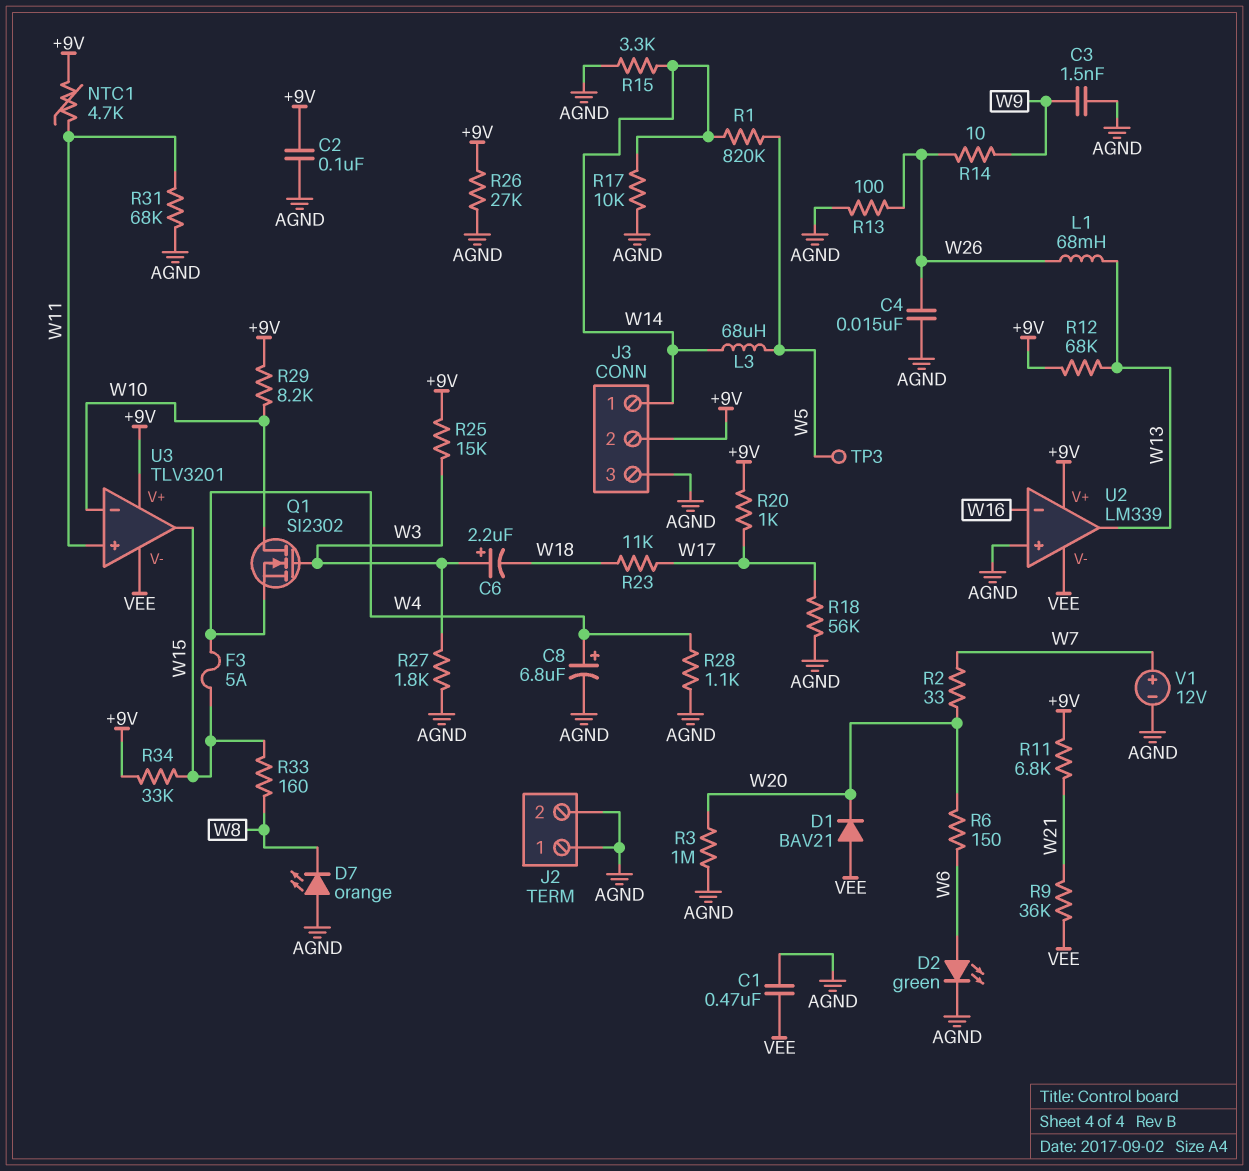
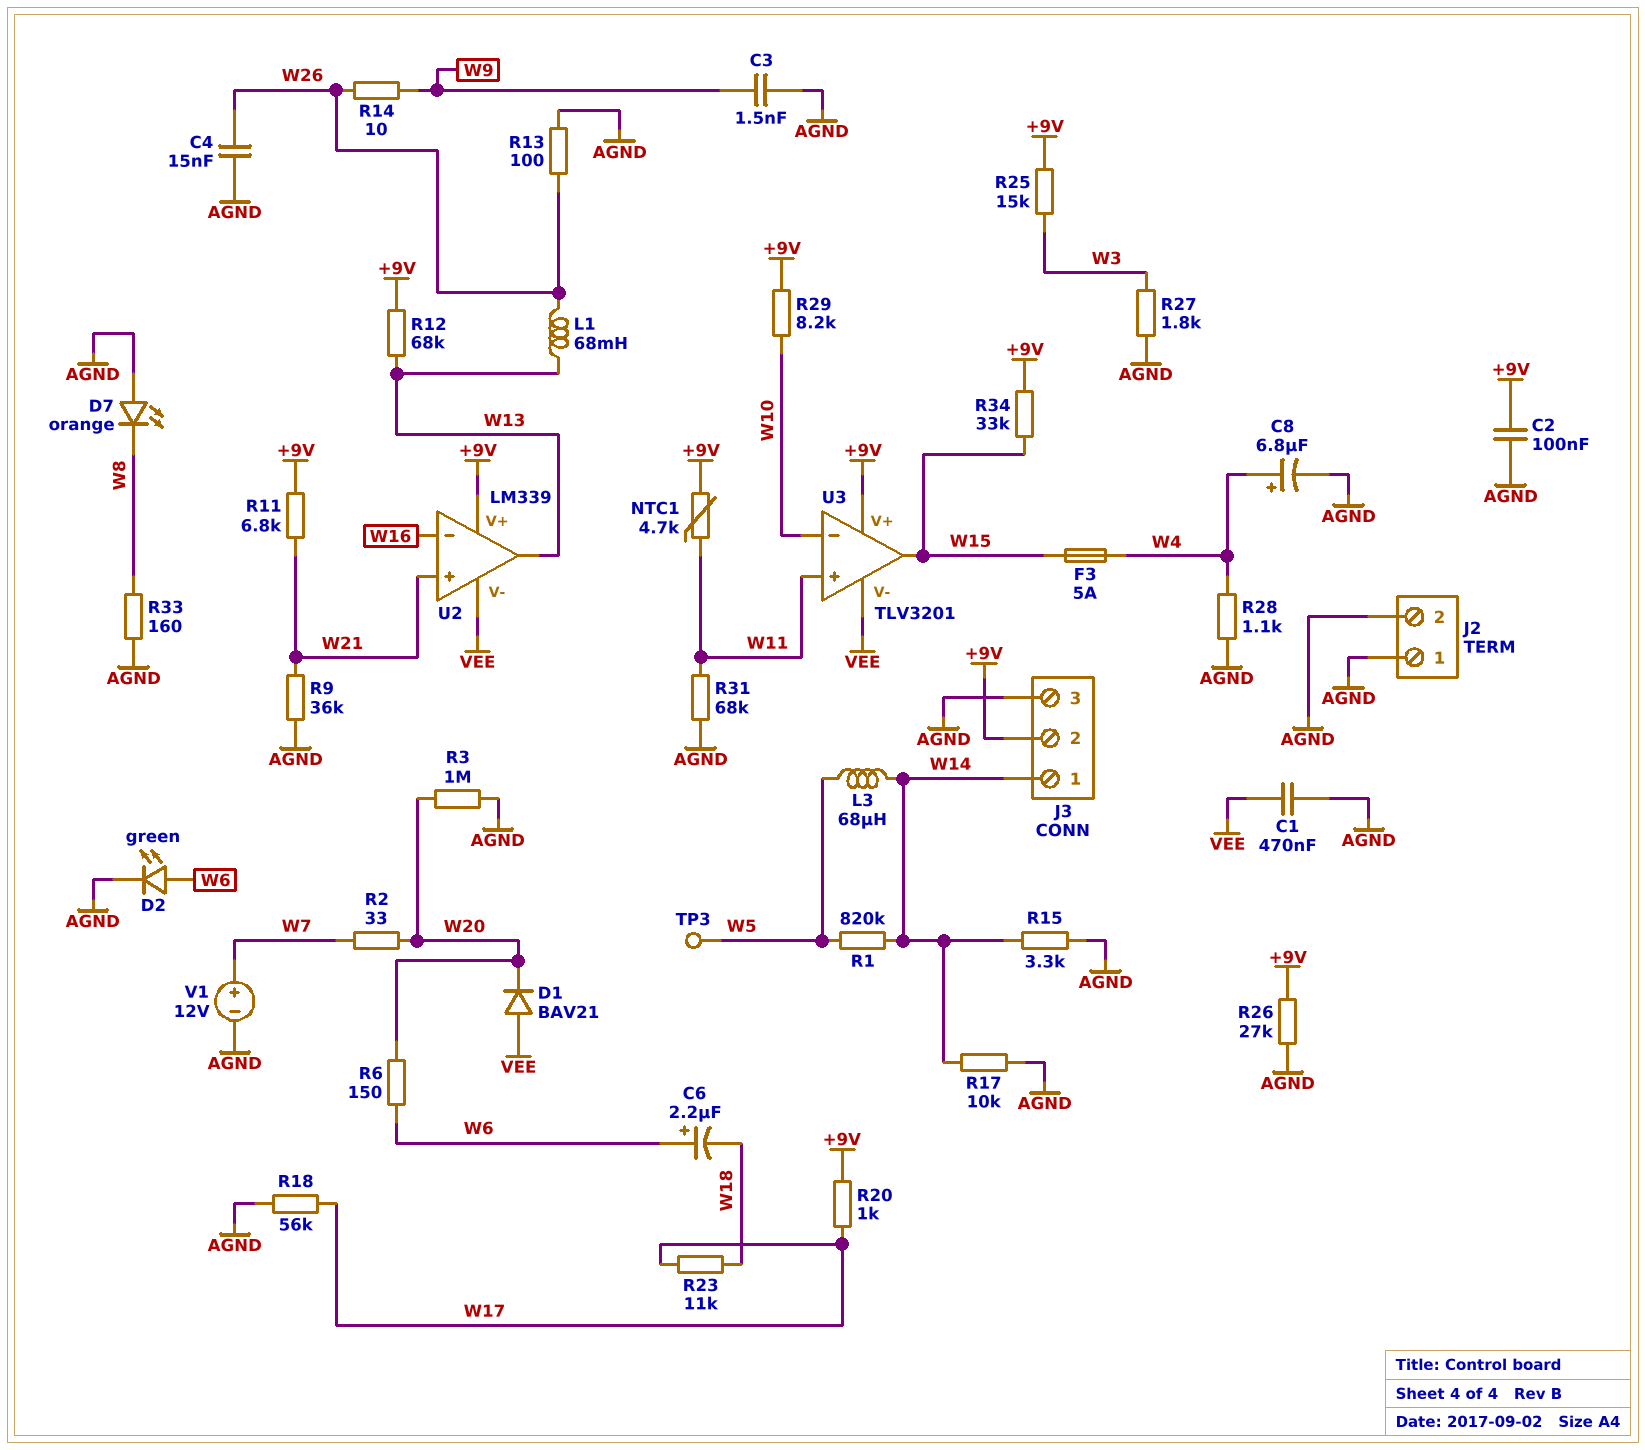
C6: 2.2uF (plus W3, minus W18) -> 2.2uF (plus W6, minus W18)
Q1: NMOS SI2302 (G W3, D W10, S W4) -> none
R9: 36k (VEE, W21) -> 36k (AGND, W21)
R33: 160 (W8, W15) -> 160 (AGND, W8)
U2 pin in+: AGND -> W21

